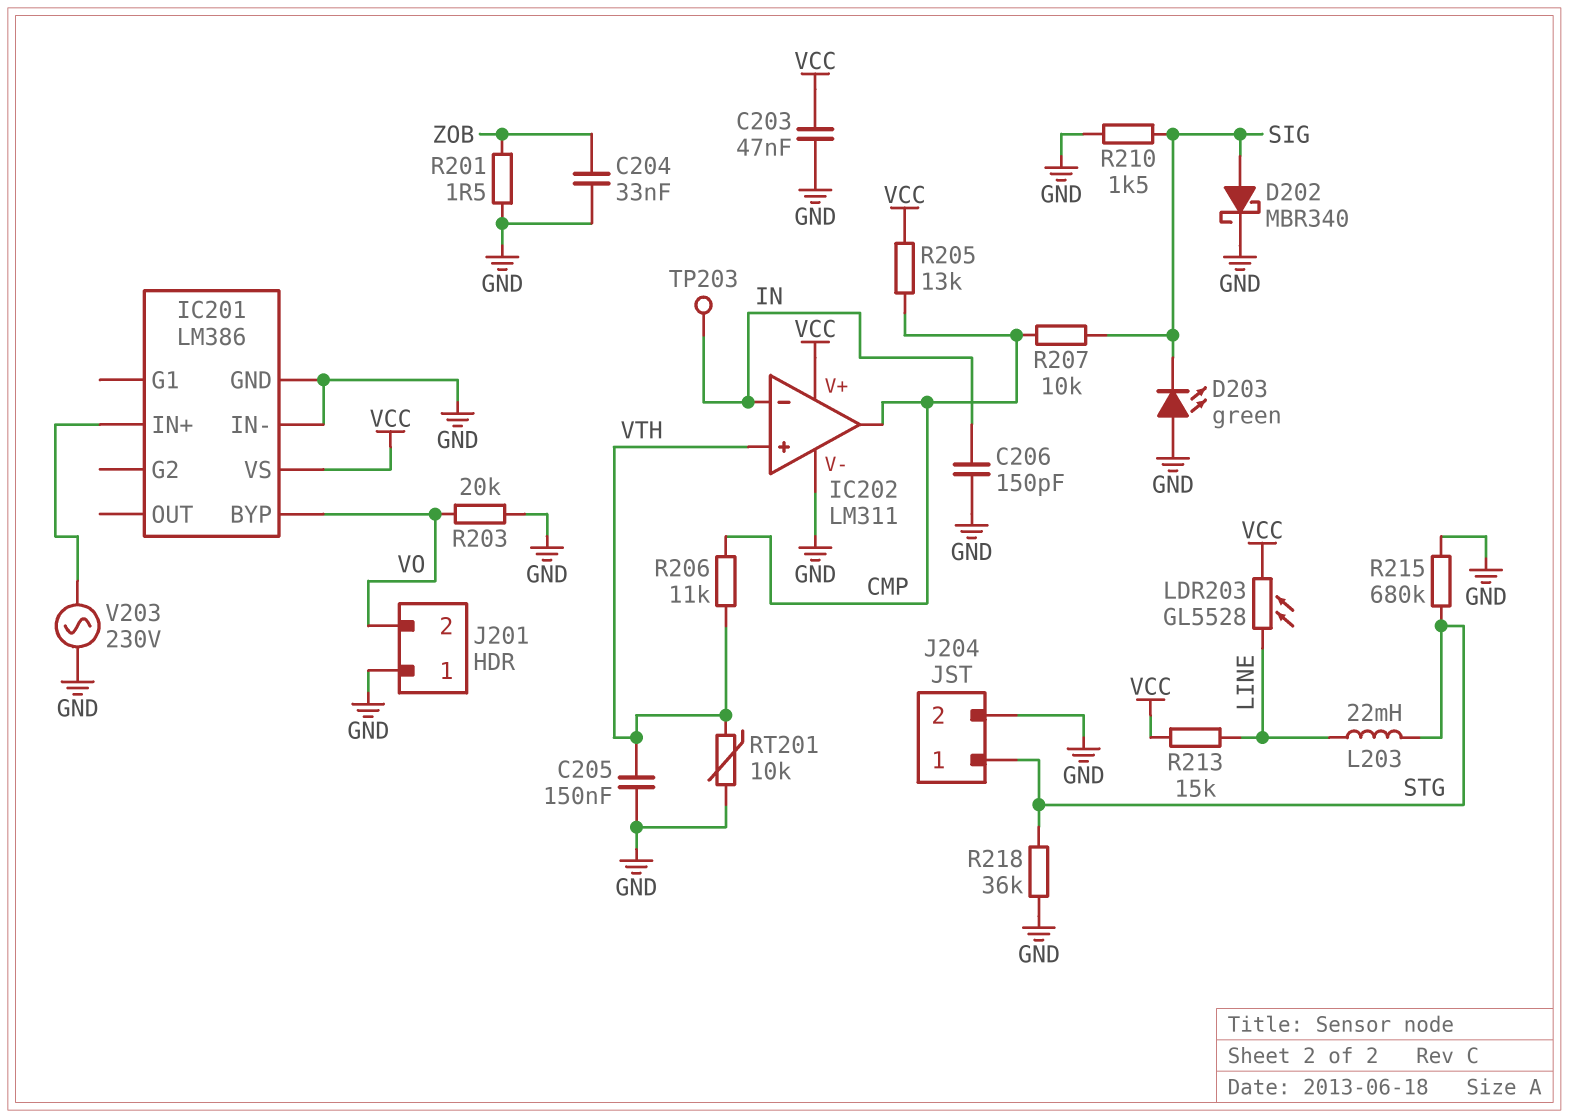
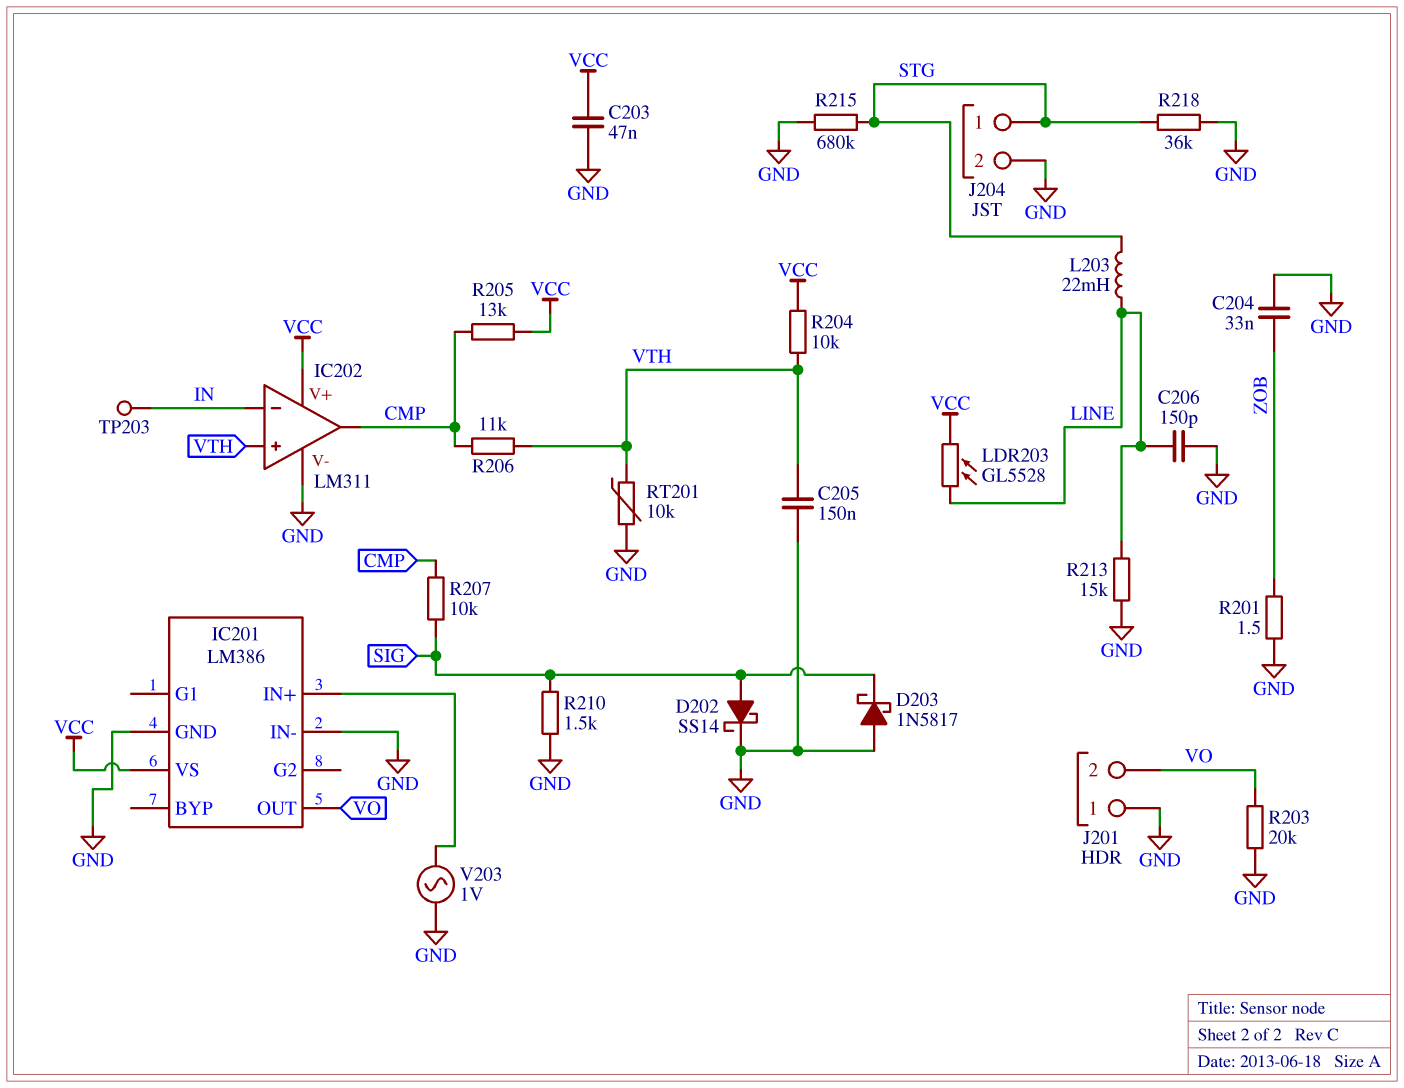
C206: 150pF (GND, IN) -> 150pF (GND, LINE)
D202: schottky MBR340 (A SIG, K GND) -> schottky SS14 (A SIG, K GND)
D203: LED green (A GND, K SIG) -> schottky 1N5817 (A GND, K SIG)
IC201 pin BYP: VO -> none
IC201 pin OUT: none -> VO
R204: none -> 10k (VCC, VTH)
R213: 15k (LINE, VCC) -> 15k (GND, LINE)
V203: AC 230V (GND, IC201/IN+) -> AC 1V (GND, IC201/IN+)

